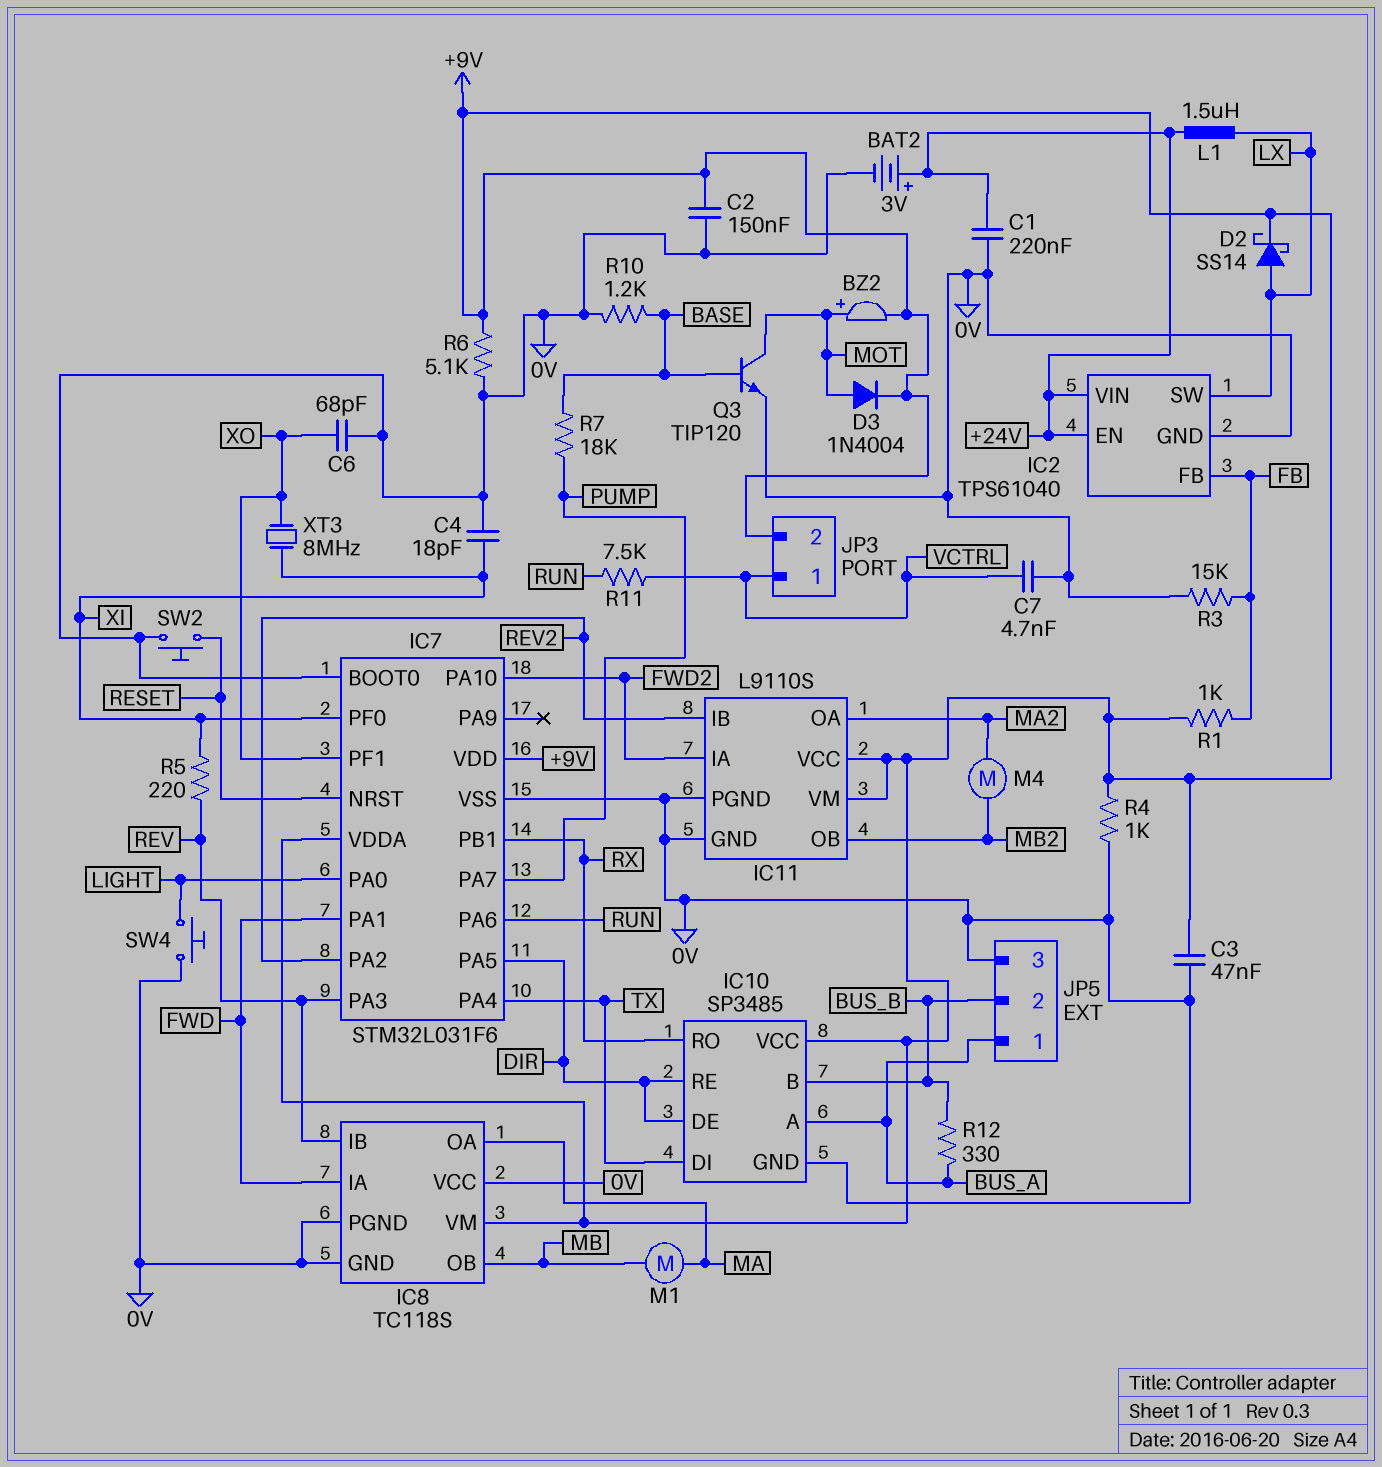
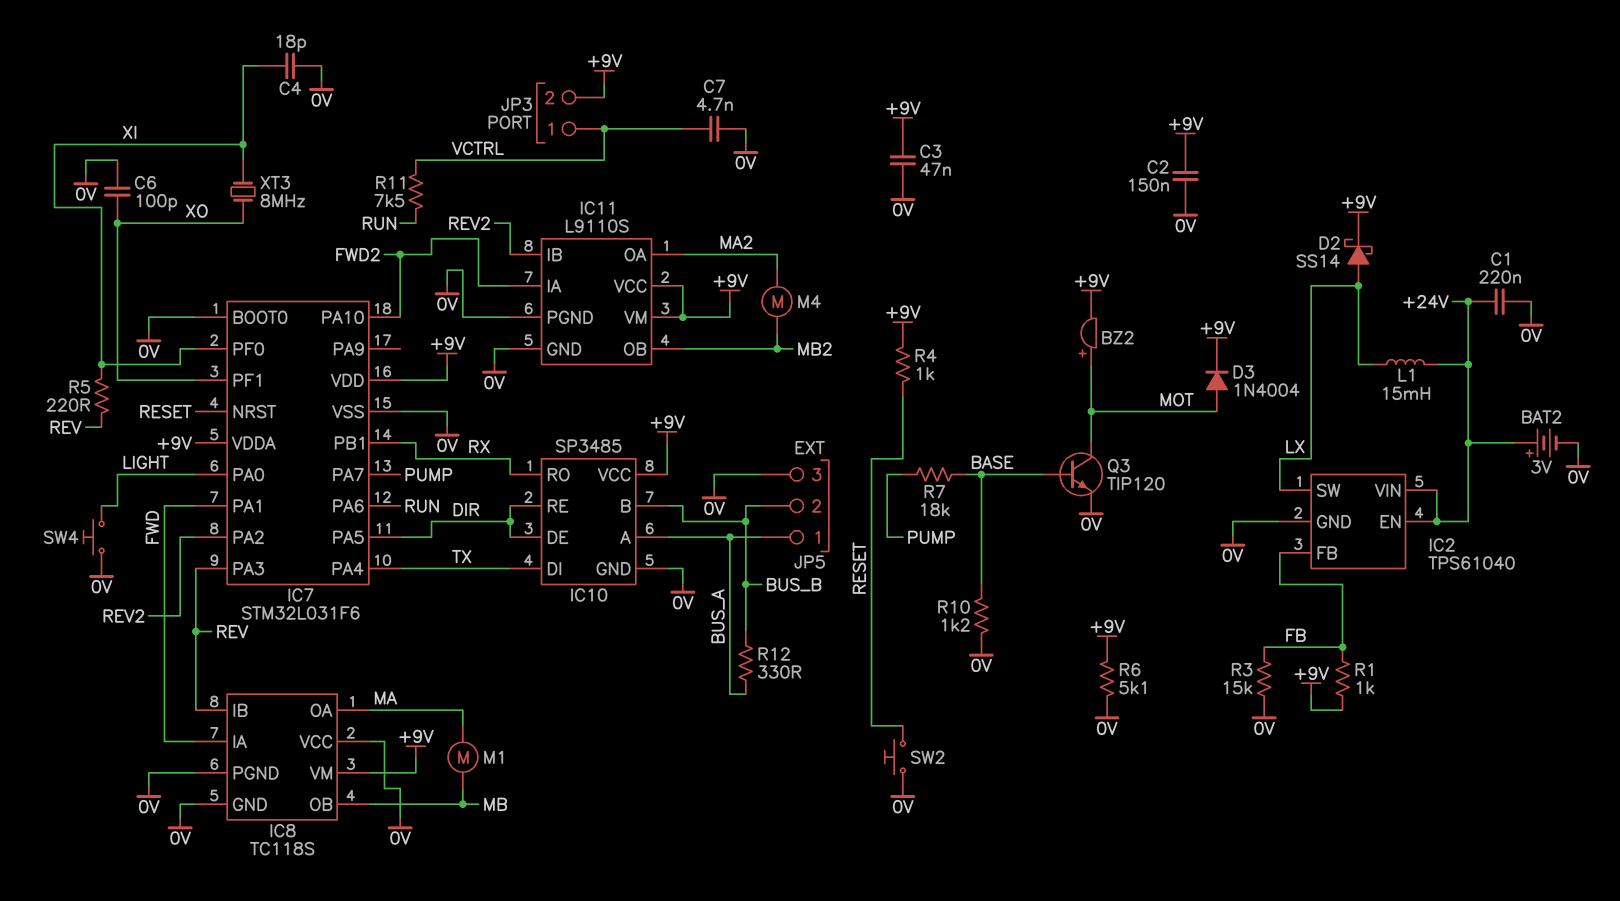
C6: 68pF (0V, XO) -> 100pF (0V, XO)
L1: 1.5uH (+24V, LX) -> 15mH (+24V, LX)
R4: 1k (+9V, 0V) -> 1k (+9V, RESET)

